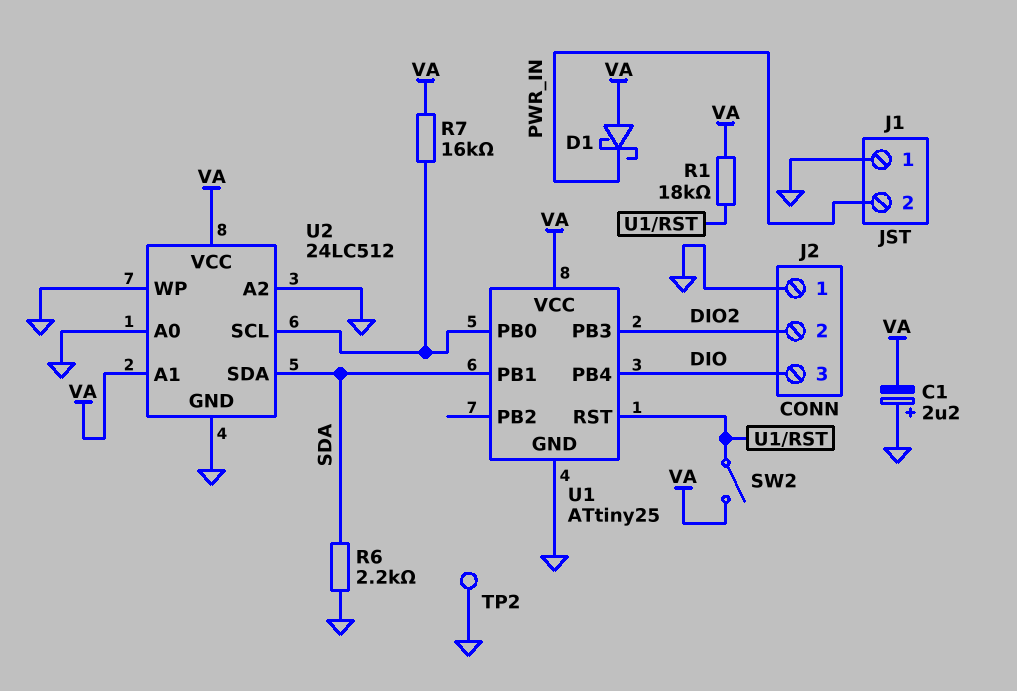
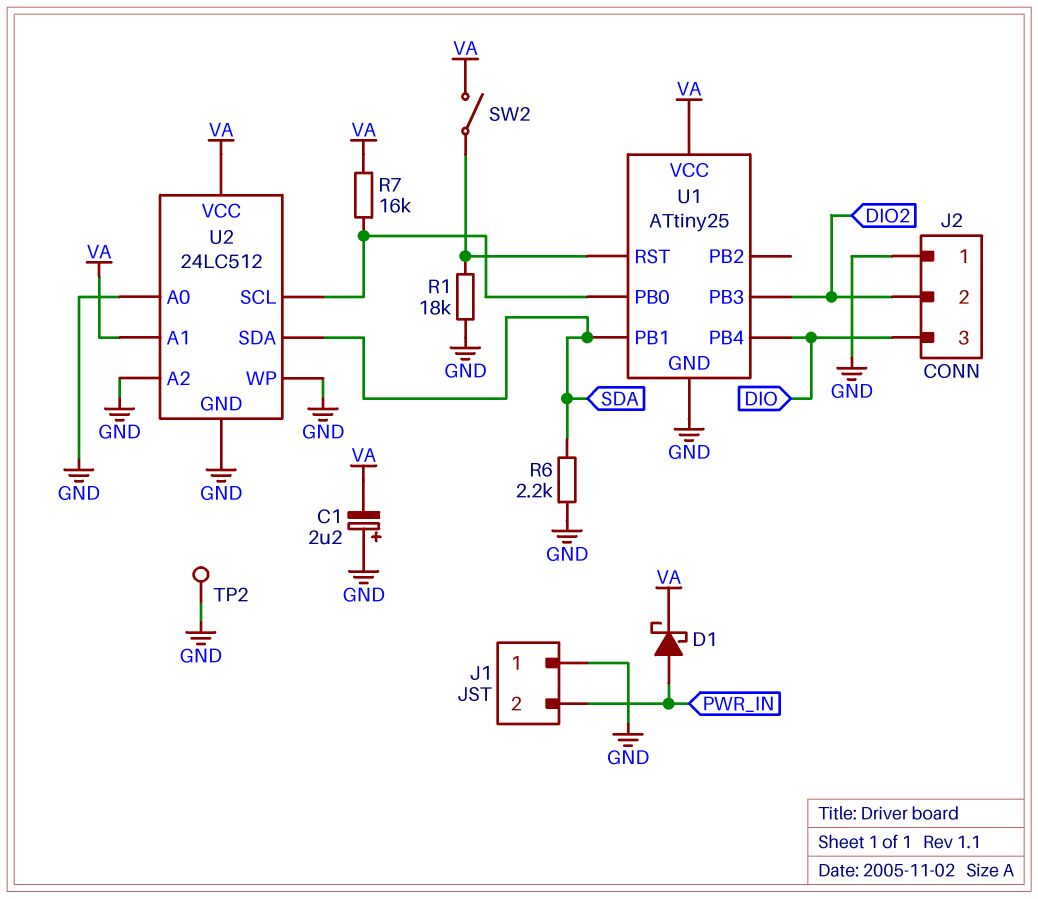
D1: schottky (A VA, K PWR_IN) -> schottky (A PWR_IN, K VA)
R1: 18k (U1/RST, VA) -> 18k (GND, U1/RST)

